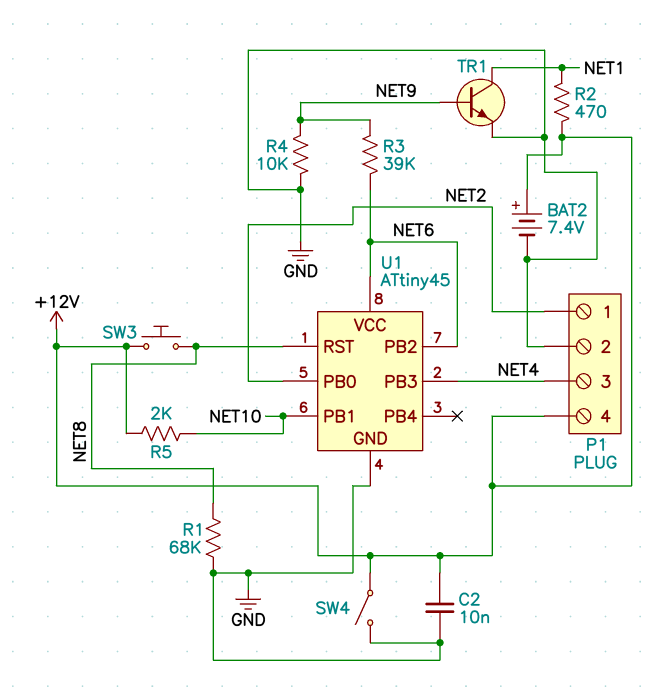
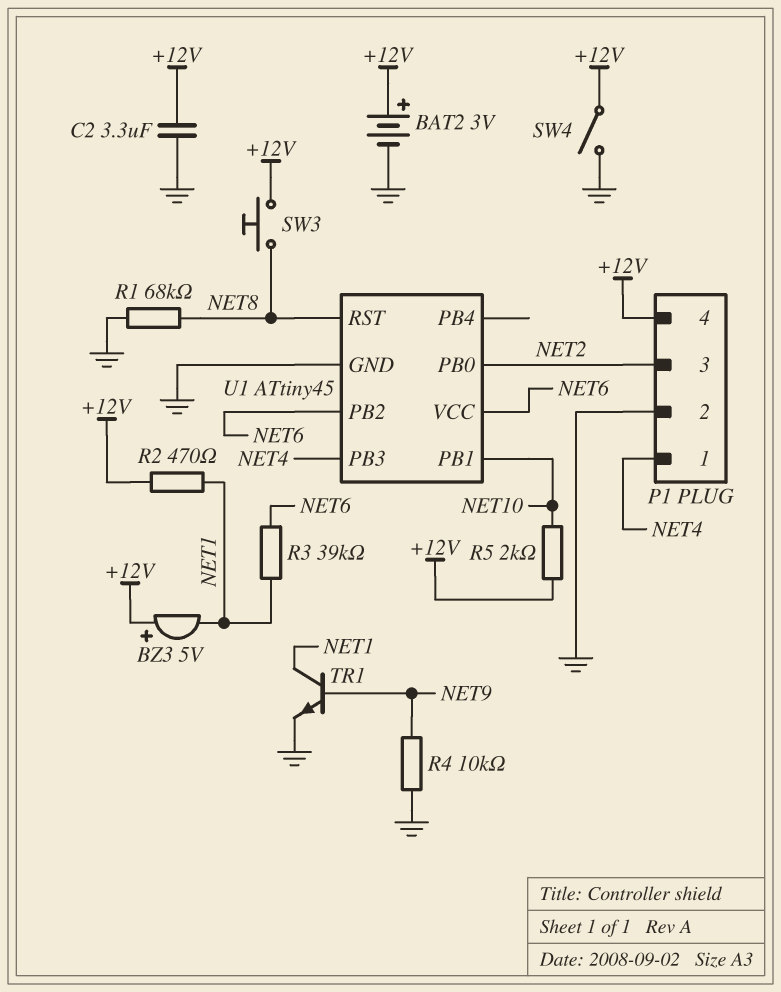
BAT2: 7.4V (plus +12V, minus GND) -> 3V (plus +12V, minus GND)
BZ3: none -> buzzer 5V (plus +12V, minus NET1)
C2: 10nF (+12V, GND) -> 3.3uF (+12V, GND)
P1 pin 1: NET2 -> NET4
P1 pin 3: NET4 -> NET2
R3: 39k (NET6, NET9) -> 39k (NET1, NET6)

